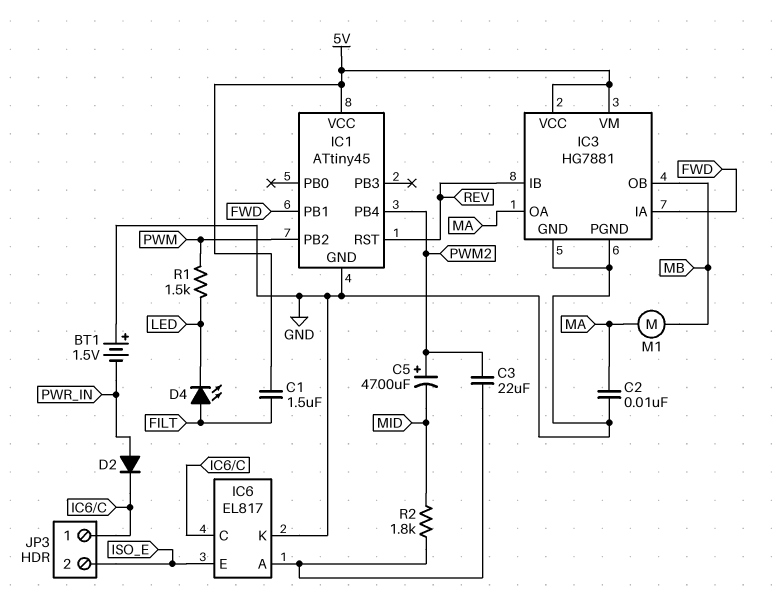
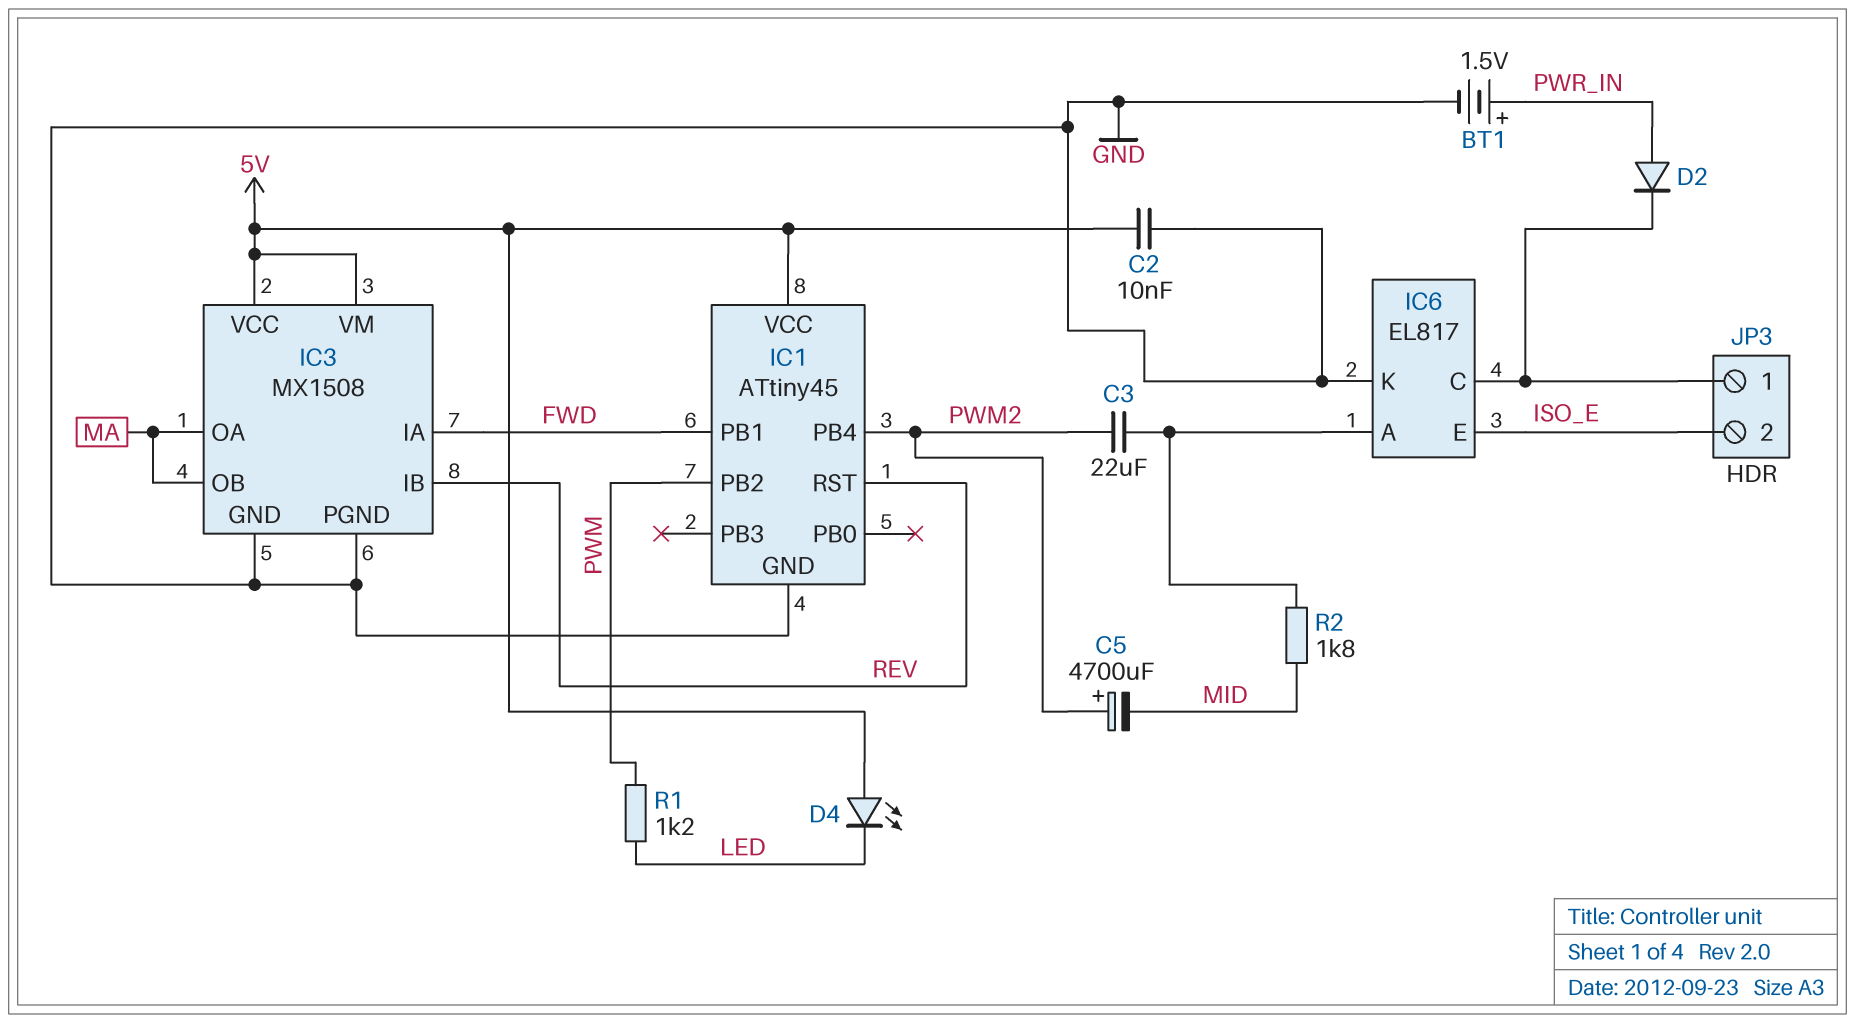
BT1: 1.5V (plus GND, minus PWR_IN) -> 1.5V (plus PWR_IN, minus GND)
C1: 1.5uF (5V, FILT) -> none
C2: 10nF (GND, MA) -> 10nF (5V, GND)
D4: LED (A FILT, K LED) -> LED (A 5V, K LED)
IC3: HG7881 -> MX1508
IC3 pin OB: MB -> MA
M1: motor (MA, MB) -> none
R1: 1.5k (LED, PWM) -> 1.2k (LED, PWM)

